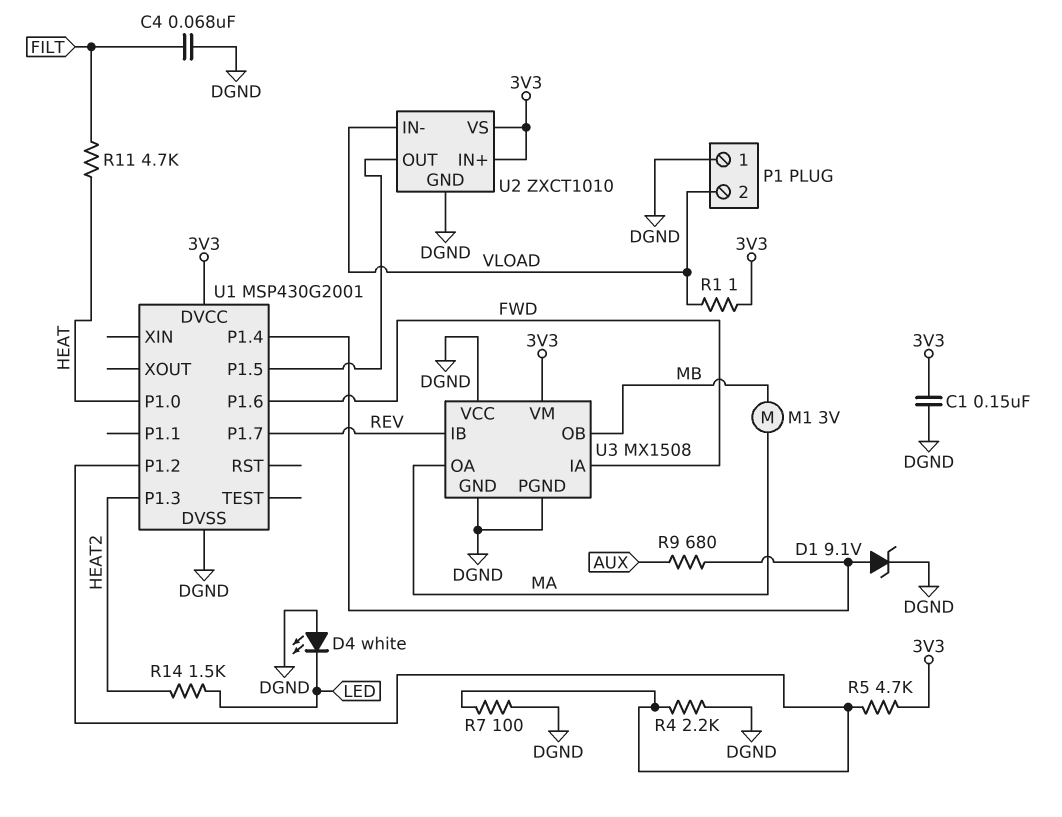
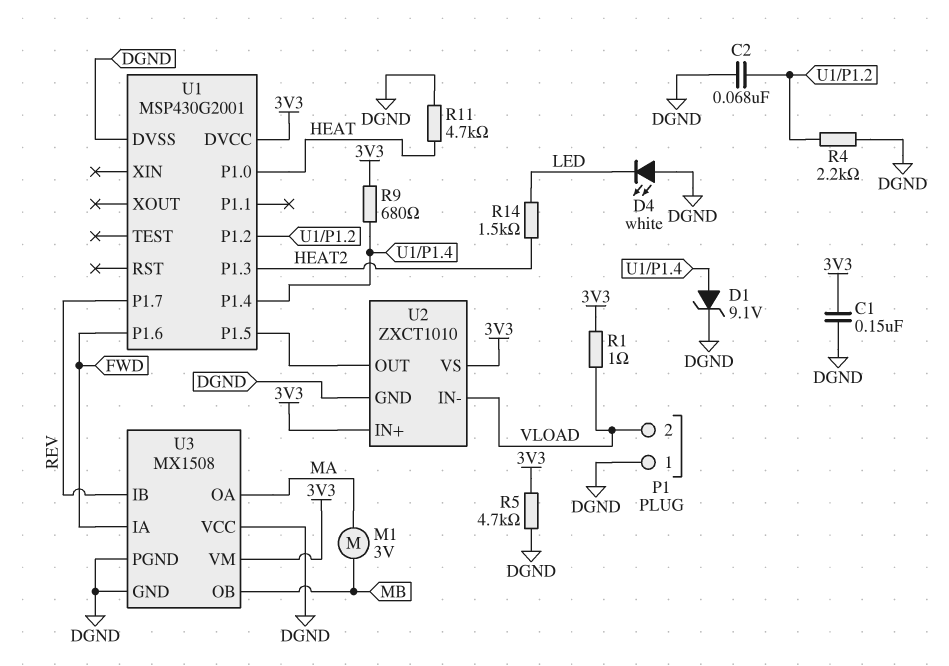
C2: none -> 68nF (DGND, U1/P1.2)
C4: 68nF (DGND, FILT) -> none
R5: 4.7k (3V3, U1/P1.2) -> 4.7k (3V3, DGND)
R7: 100 (DGND, U1/P1.2) -> none
R9: 680 (AUX, U1/P1.4) -> 680 (3V3, U1/P1.4)
R11: 4.7k (FILT, HEAT) -> 4.7k (DGND, HEAT)

